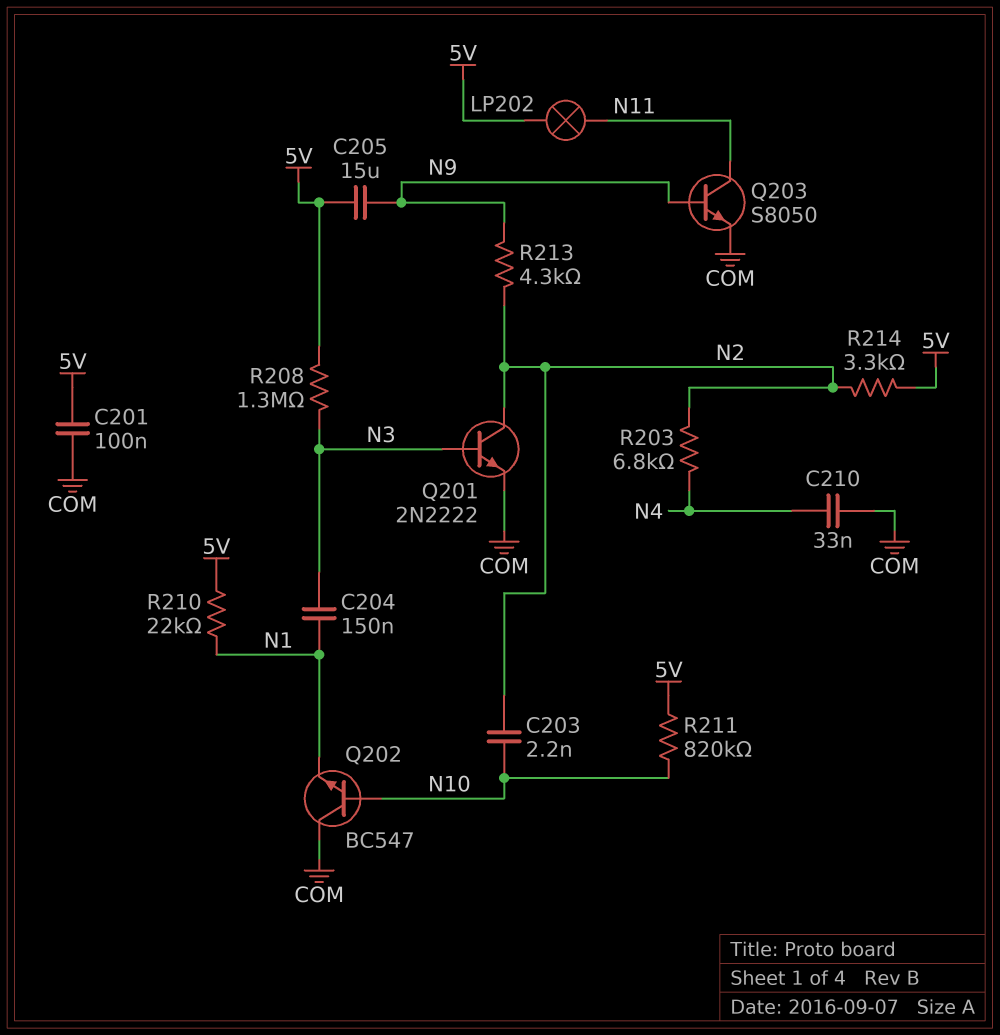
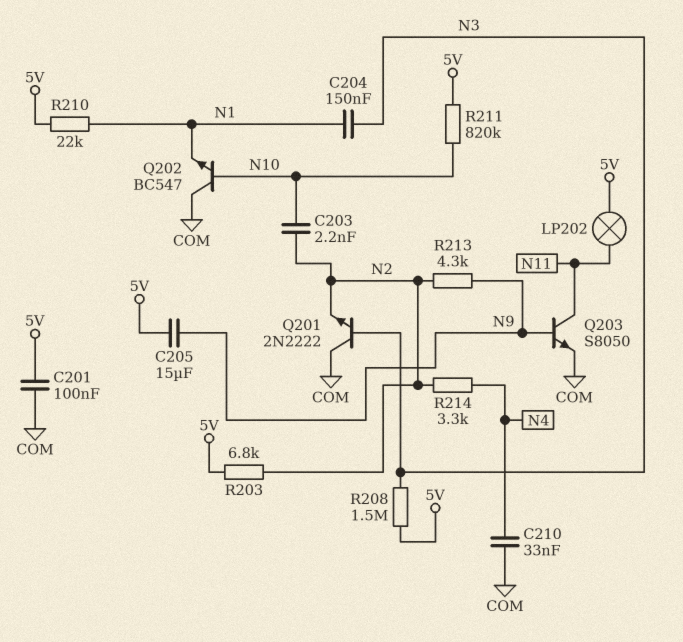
Q201: NPN 2N2222 (B N3, C N2, E COM) -> NPN 2N2222 (B N3, C COM, E N2)
R203: 6.8k (N2, N4) -> 6.8k (5V, N2)
R208: 1.3M (5V, N3) -> 1.5M (5V, N3)
R214: 3.3k (5V, N2) -> 3.3k (N2, N4)

